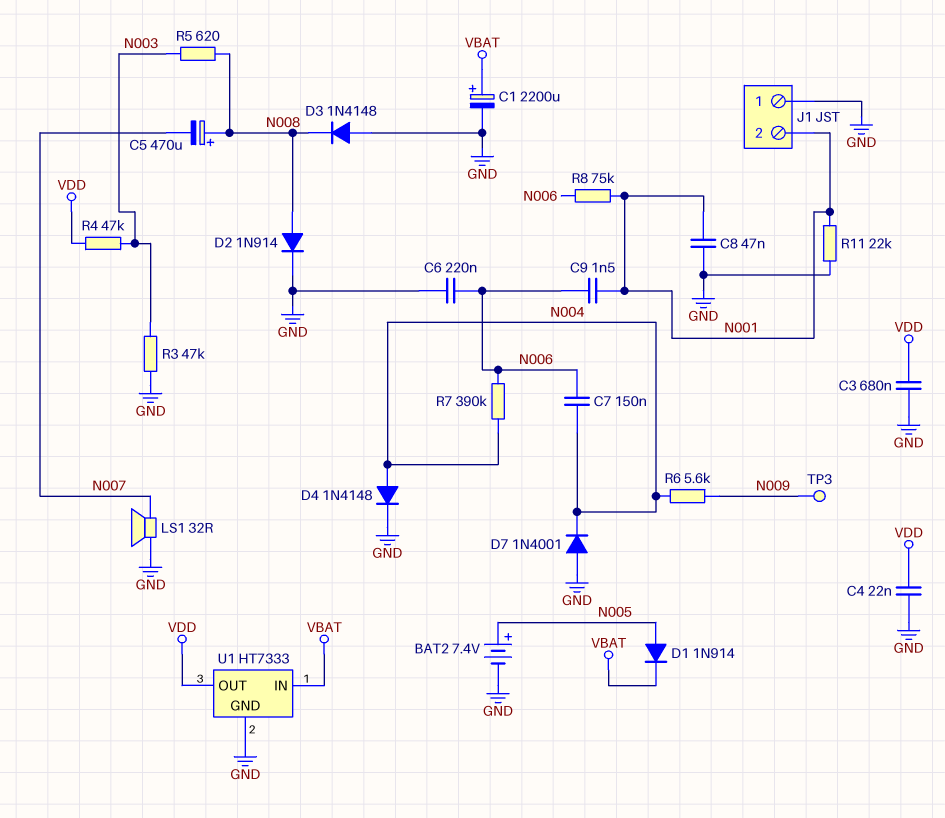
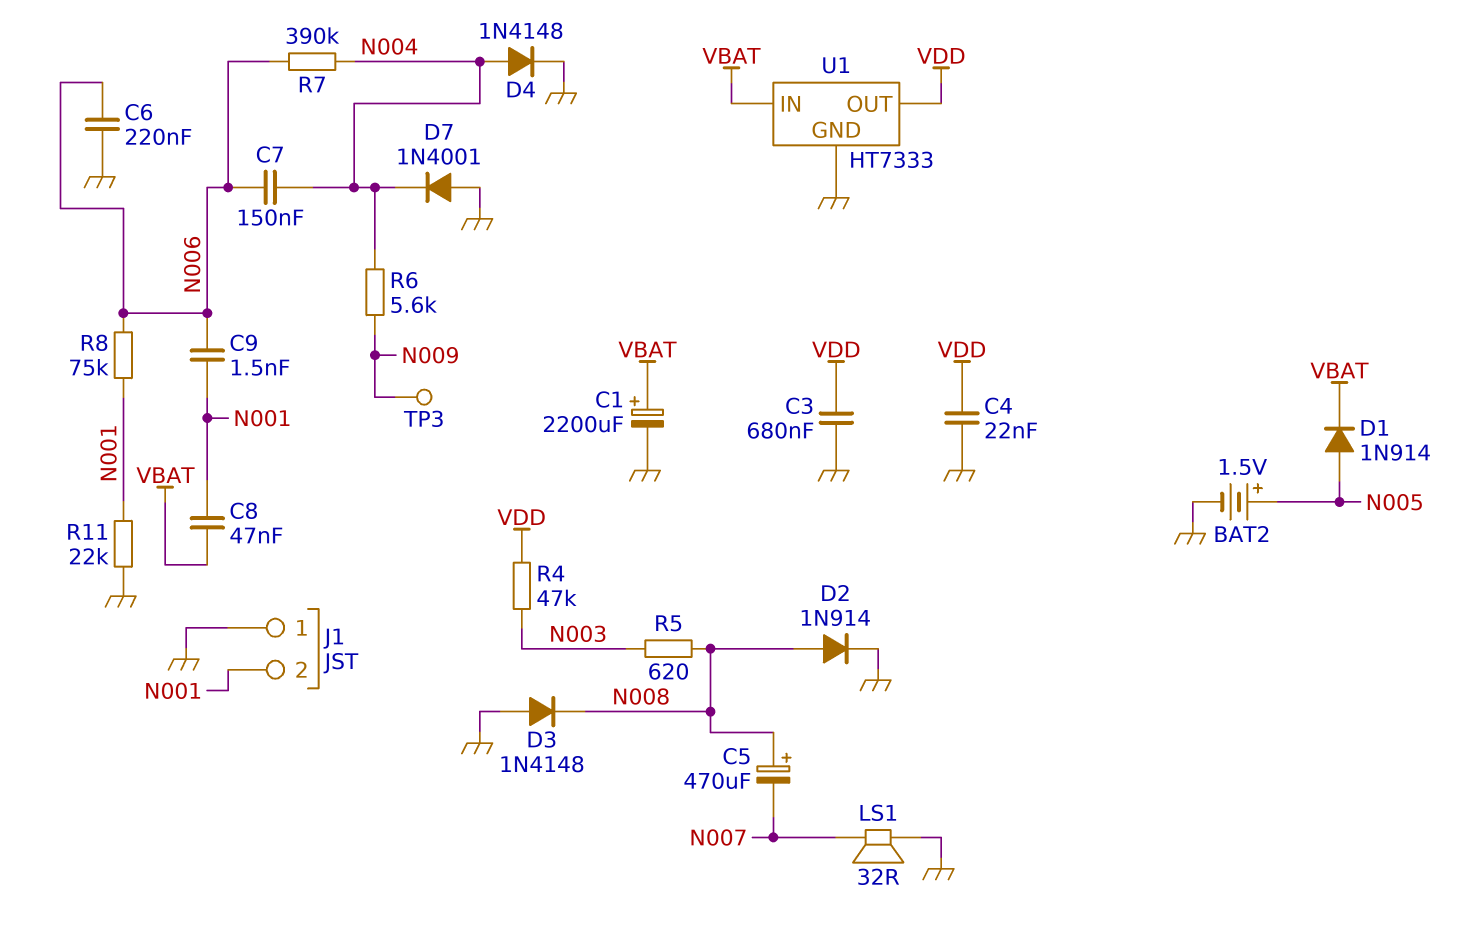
BAT2: 7.4V (plus N005, minus GND) -> 1.5V (plus N005, minus GND)
C8: 47nF (GND, N001) -> 47nF (N001, VBAT)
R3: 47k (GND, N003) -> none

